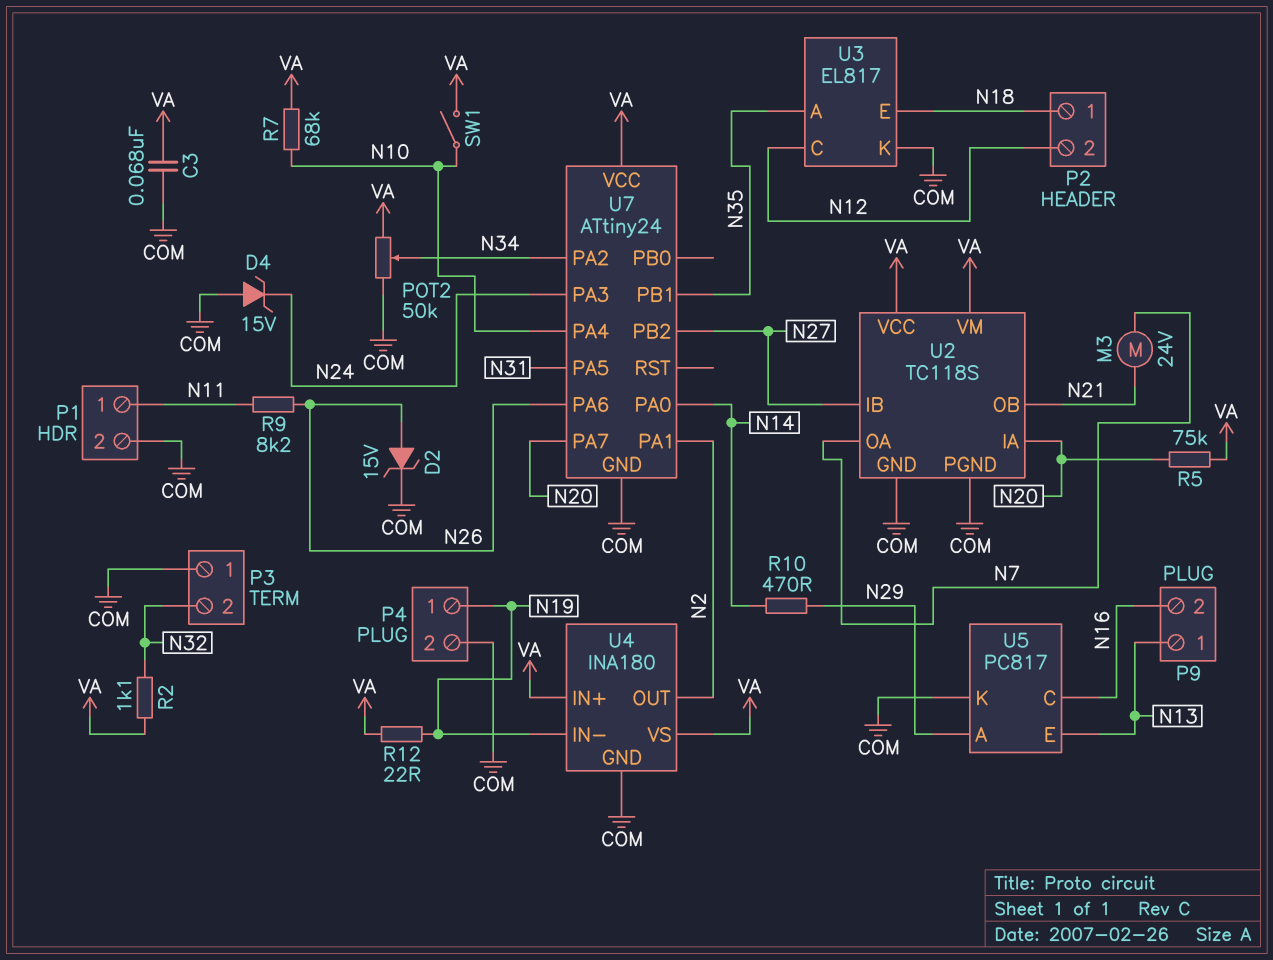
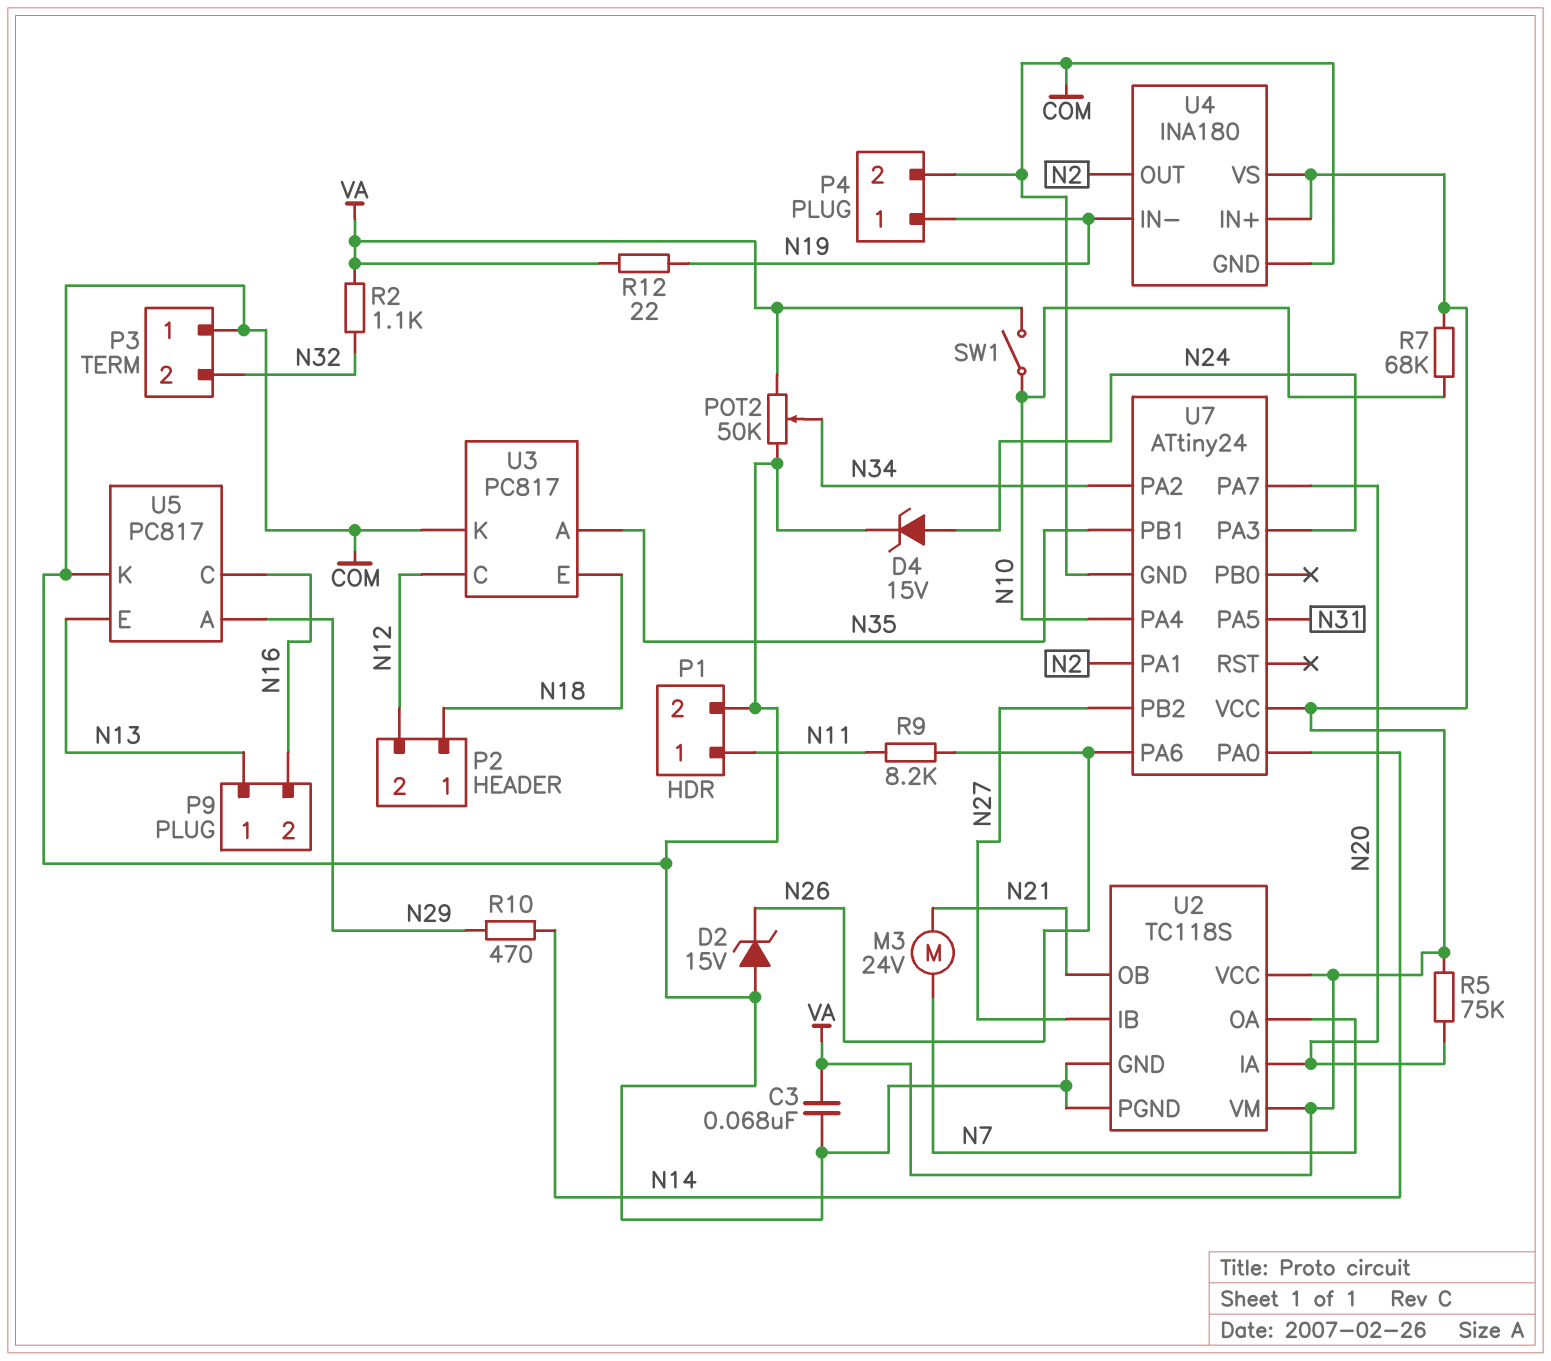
D2: zener 15V (A N26, K COM) -> zener 15V (A COM, K N26)
D4: zener 15V (A COM, K N24) -> zener 15V (A N24, K COM)
U3: EL817 -> PC817

